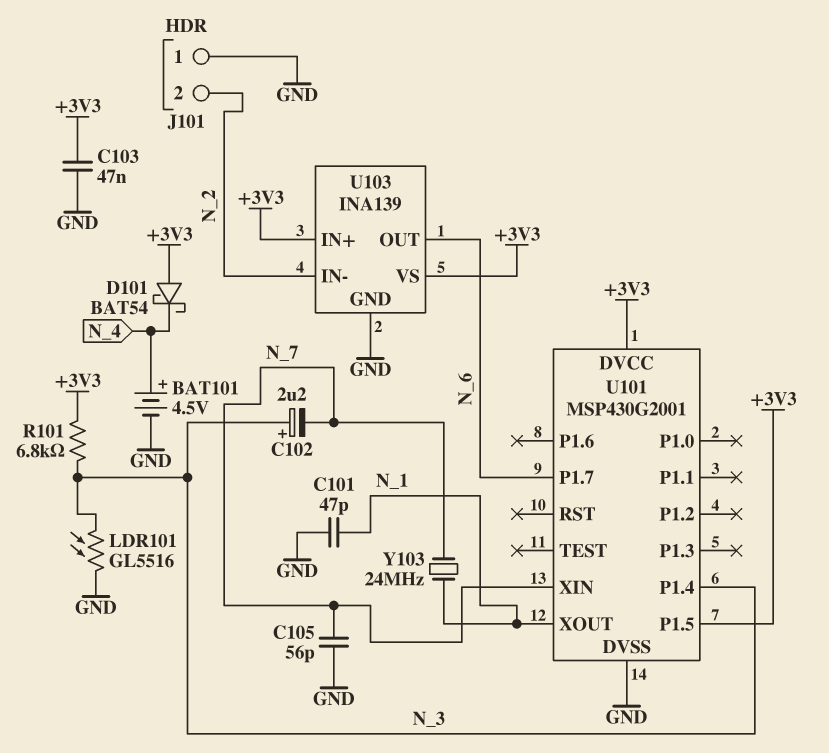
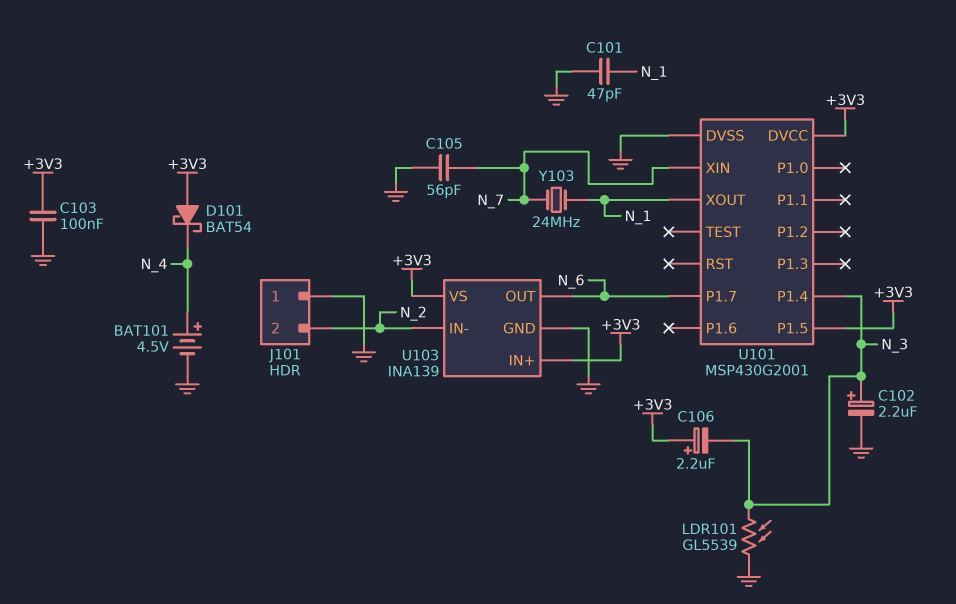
C102: 2.2uF (plus N_3, minus N_7) -> 2.2uF (plus N_3, minus GND)
C103: 47nF (+3V3, GND) -> 100nF (+3V3, GND)
C106: none -> 2.2uF (plus +3V3, minus N_3)
LDR101: GL5516 (GND, N_3) -> GL5539 (GND, N_3)
R101: 6.8k (+3V3, N_3) -> none

